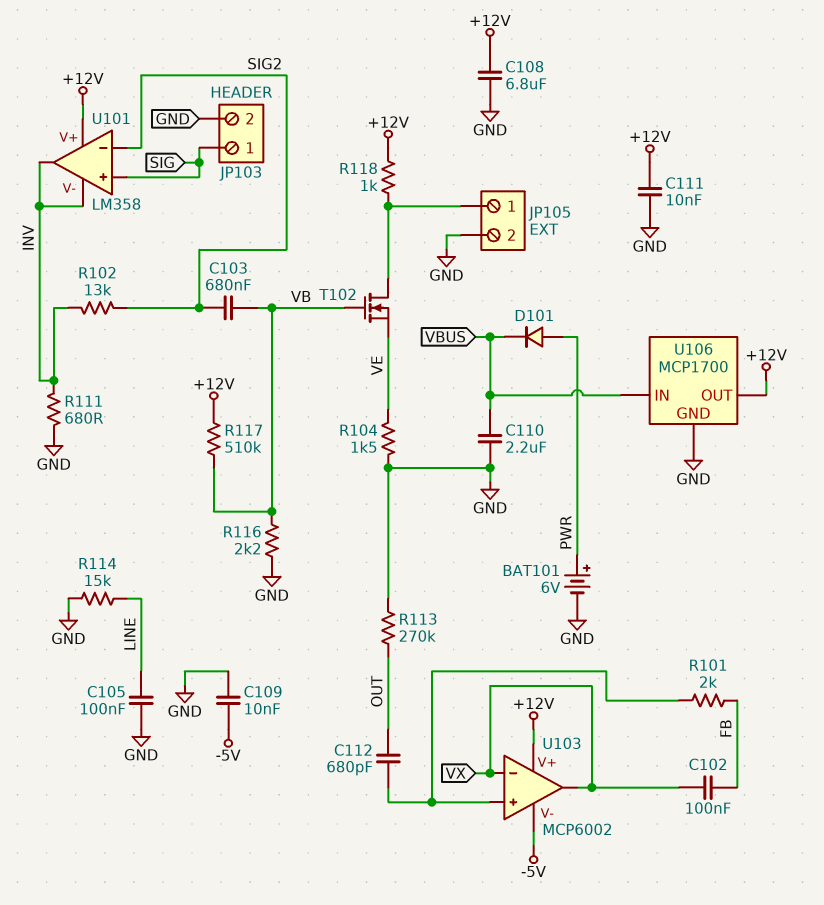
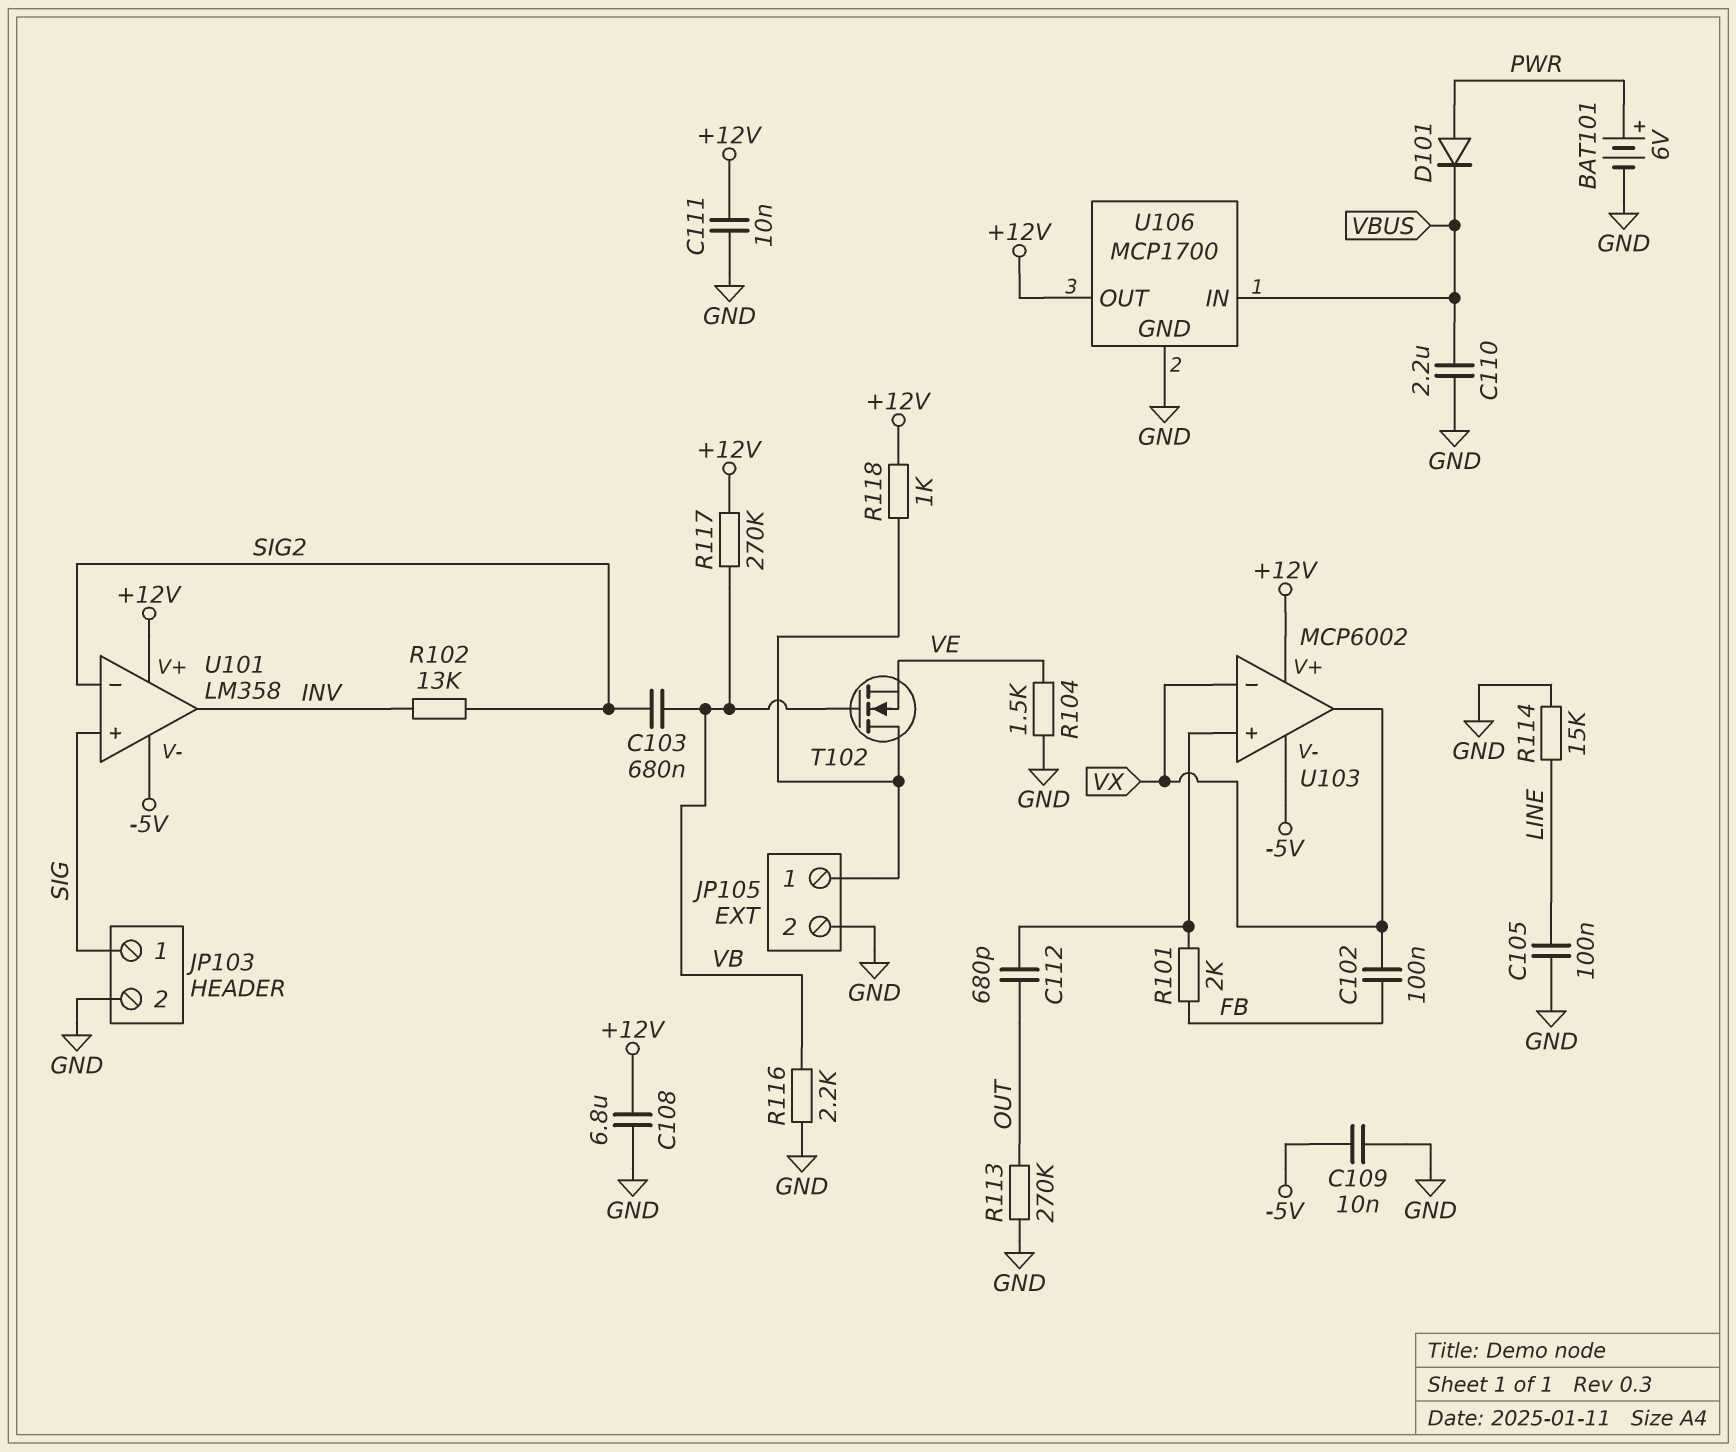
R111: 680 (GND, INV) -> none
R117: 510k (+12V, VB) -> 270k (+12V, VB)
U101 pin V-: INV -> -5V

